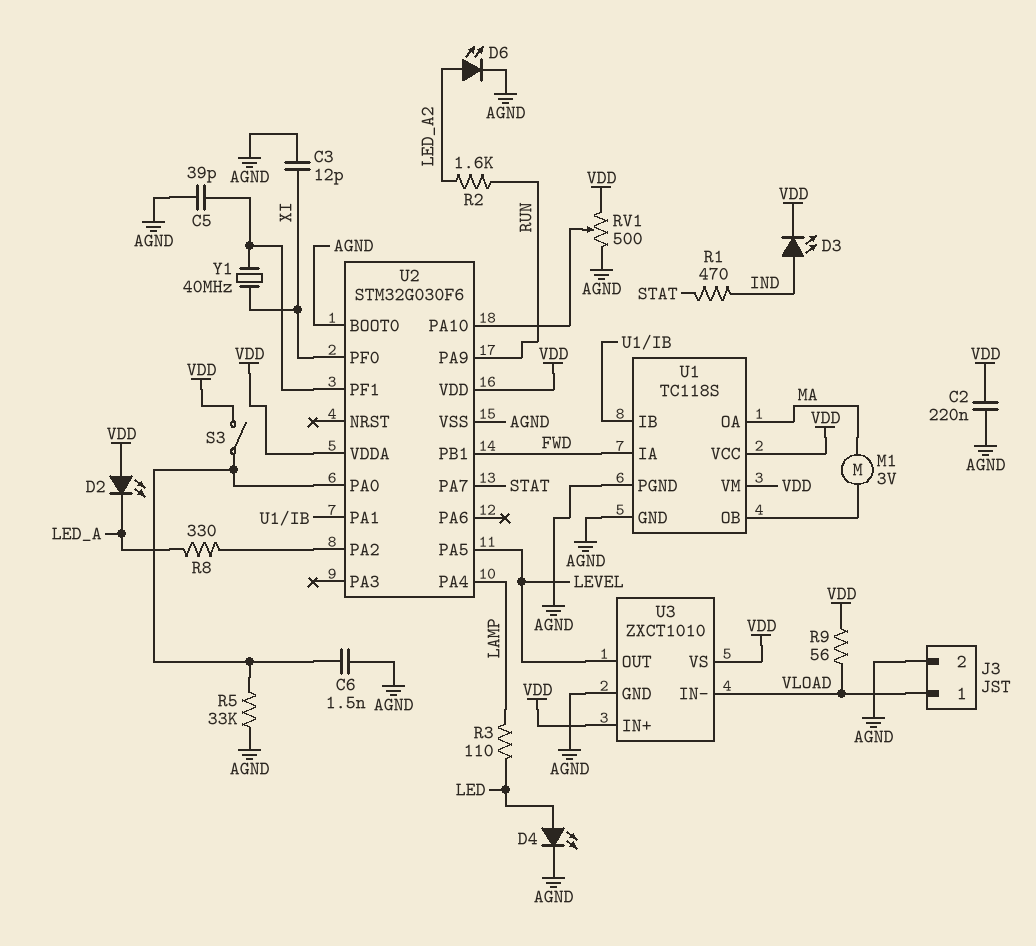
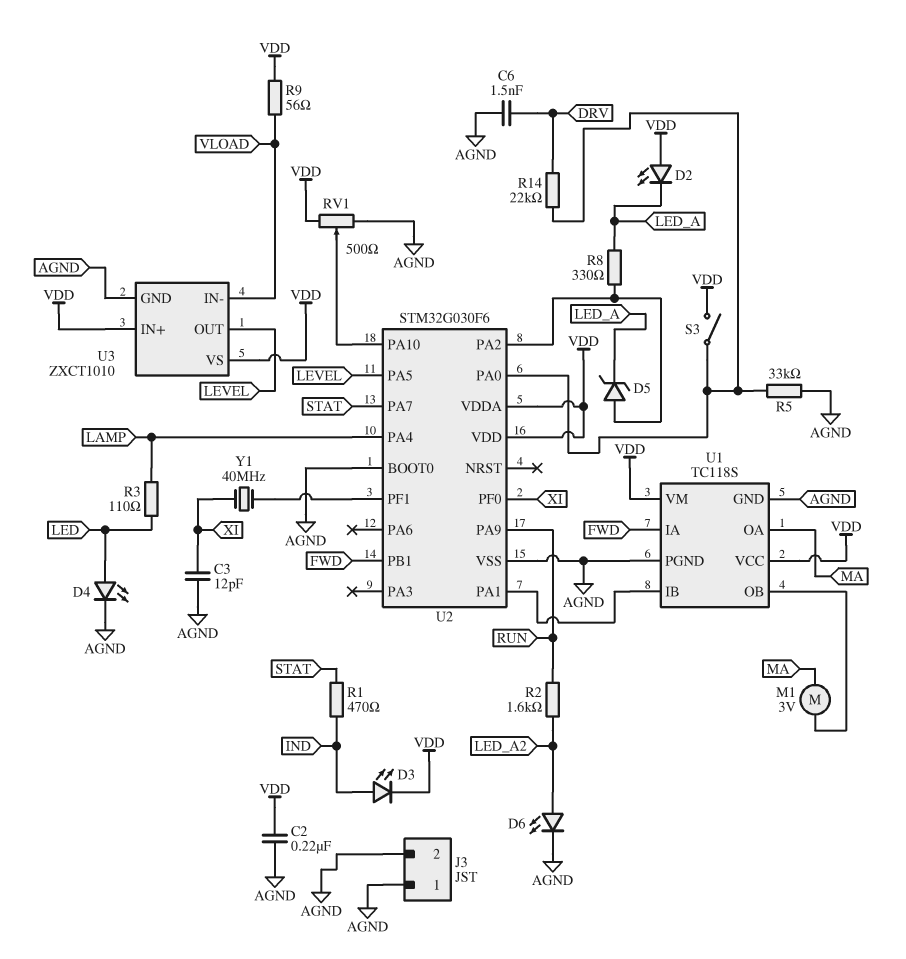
C5: 39pF (AGND, U2/PF1) -> none
C6: 1.5nF (AGND, U2/PA0) -> 1.5nF (AGND, DRV)
D5: none -> zener (A U2/PA2, K LED_A)
J3 pin 1: VLOAD -> AGND
R14: none -> 22k (DRV, U2/PA0)

